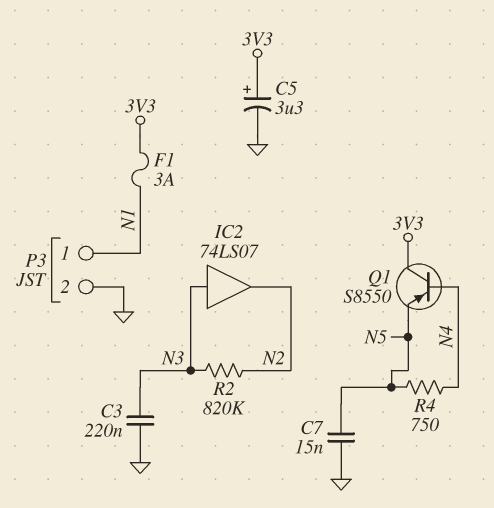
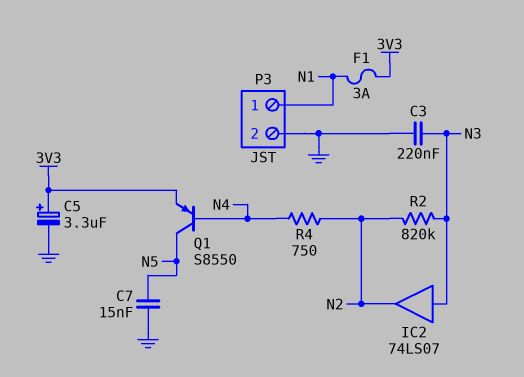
Q1: PNP S8550 (B N4, C 3V3, E N5) -> PNP S8550 (B N4, C N5, E 3V3)
R4: 750 (N4, N5) -> 750 (N2, N4)

